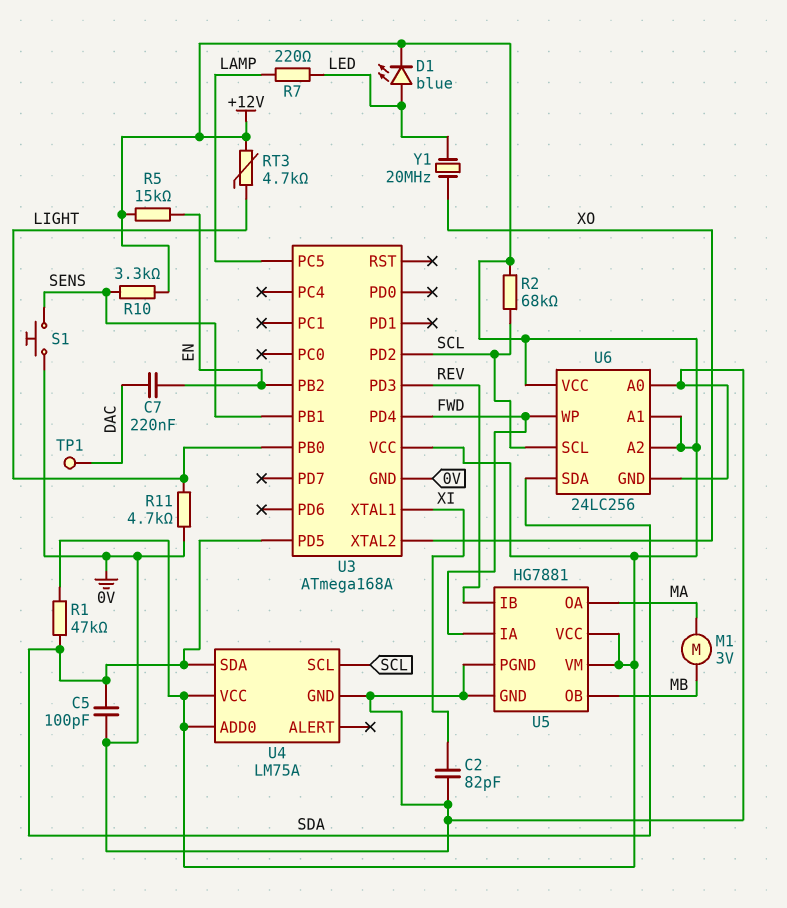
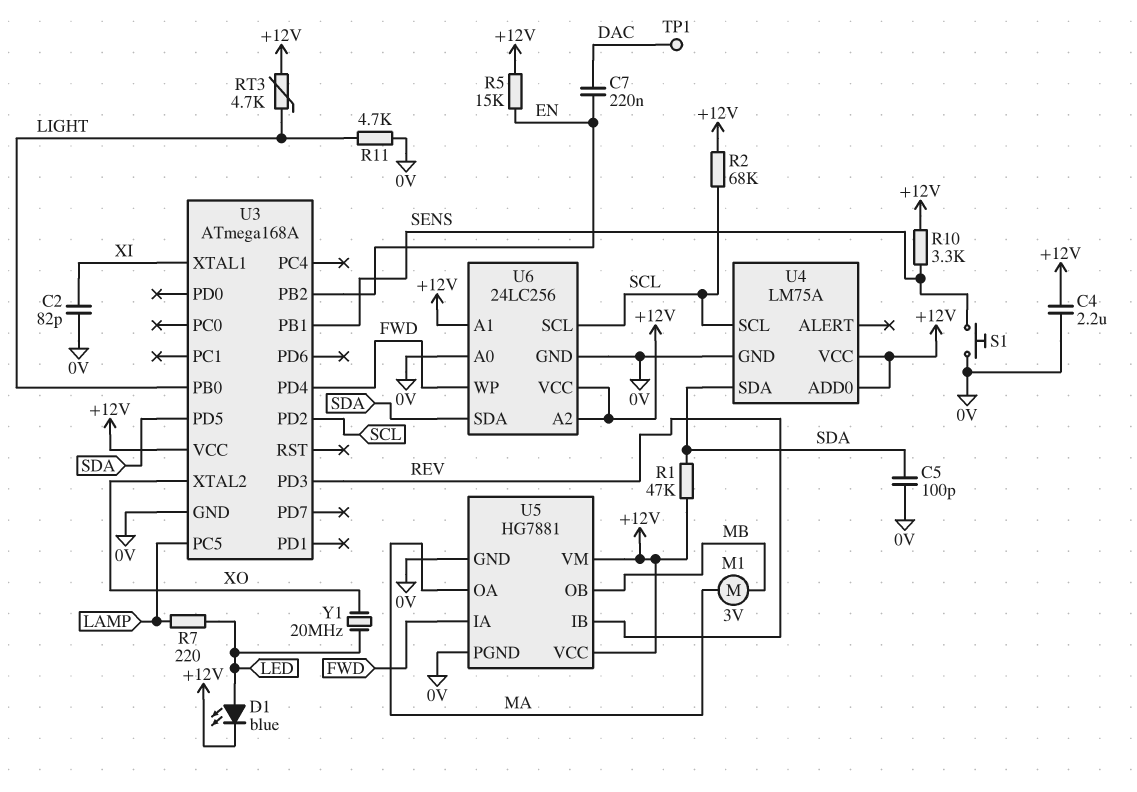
C4: none -> 2.2uF (+12V, 0V)

